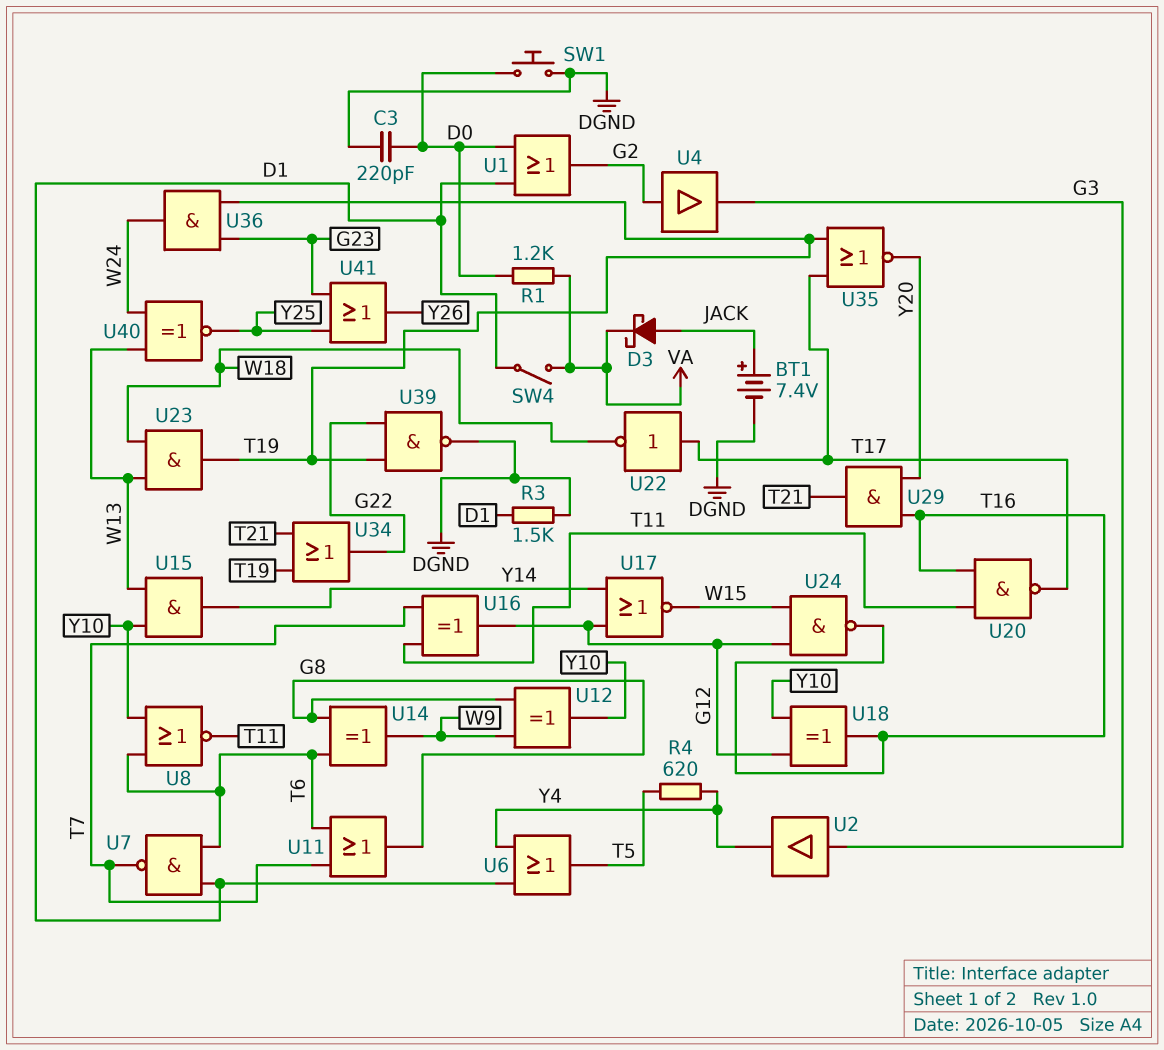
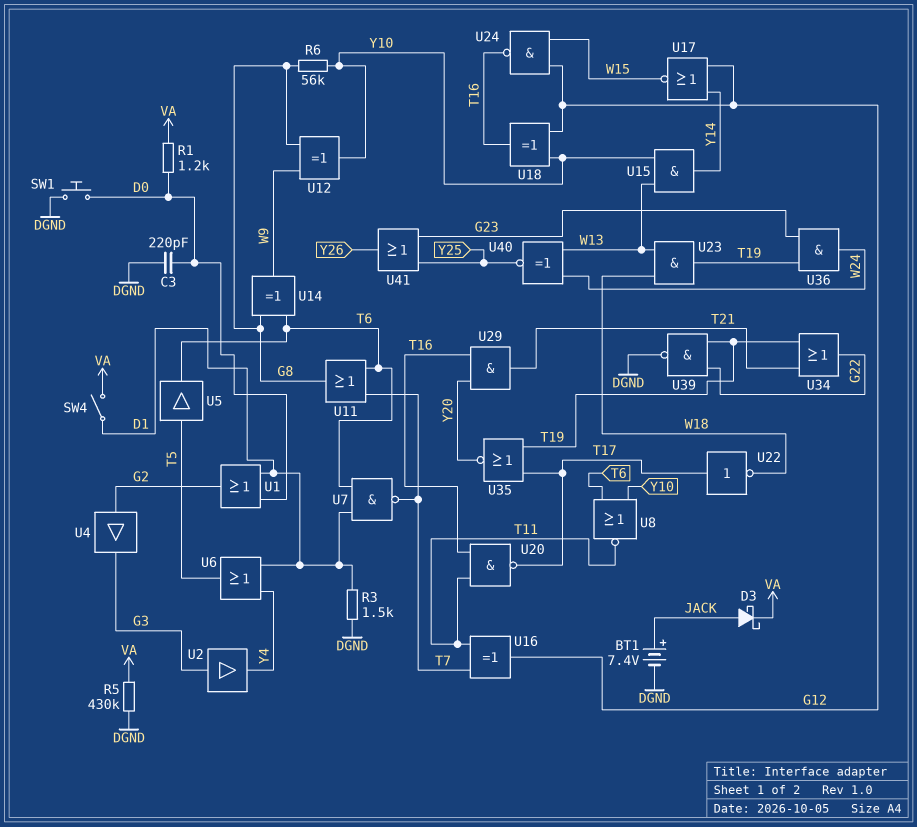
R4: 620 (T5, Y4) -> none
R5: none -> 430k (DGND, VA)
R6: none -> 56k (G8, Y10)
U5: none -> buffer (in T5, out T6)

